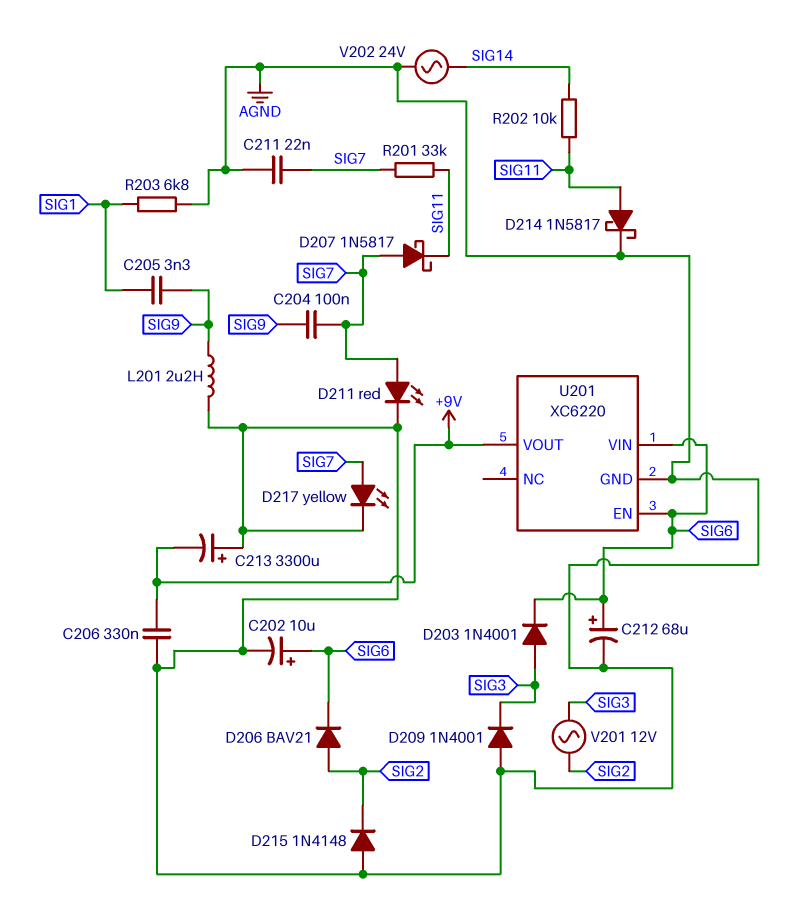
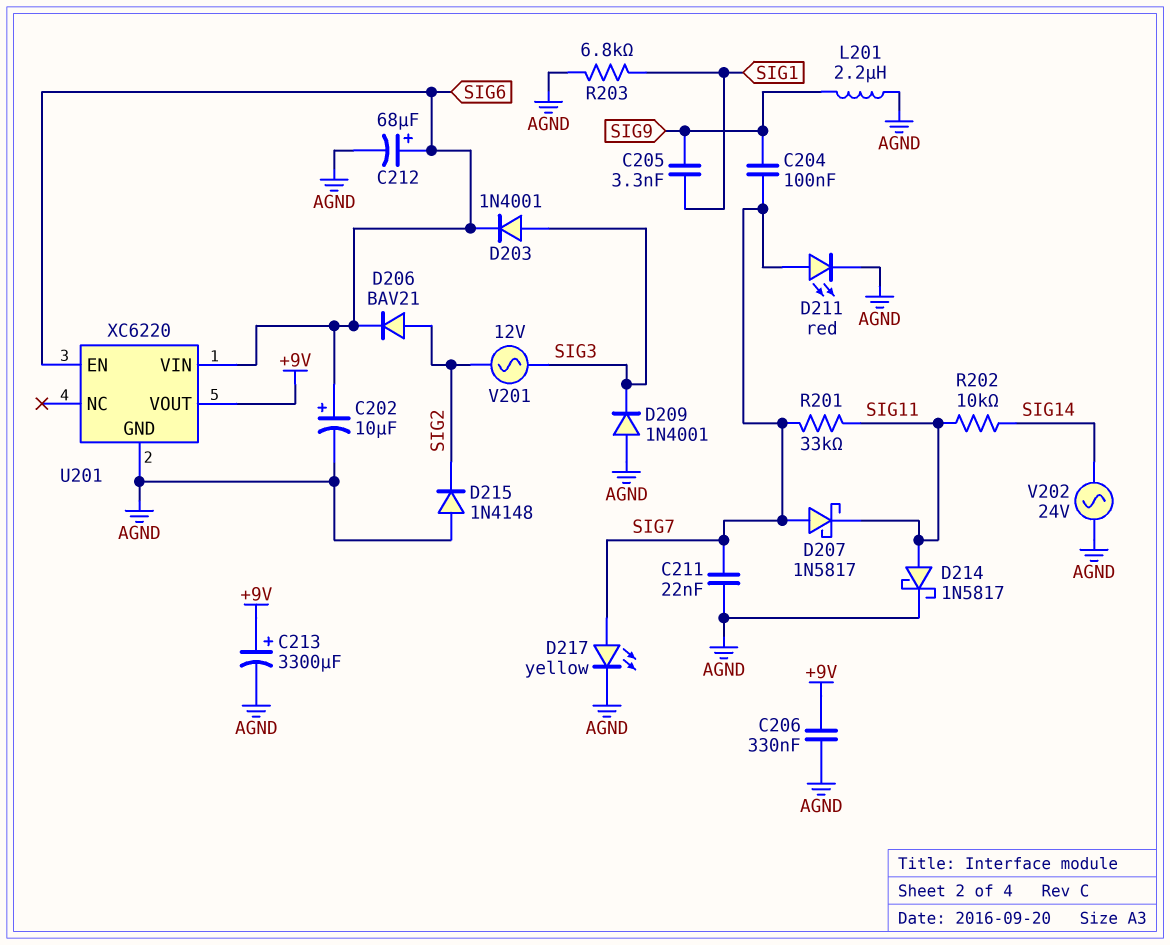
C213: 3300uF (plus AGND, minus +9V) -> 3300uF (plus +9V, minus AGND)

